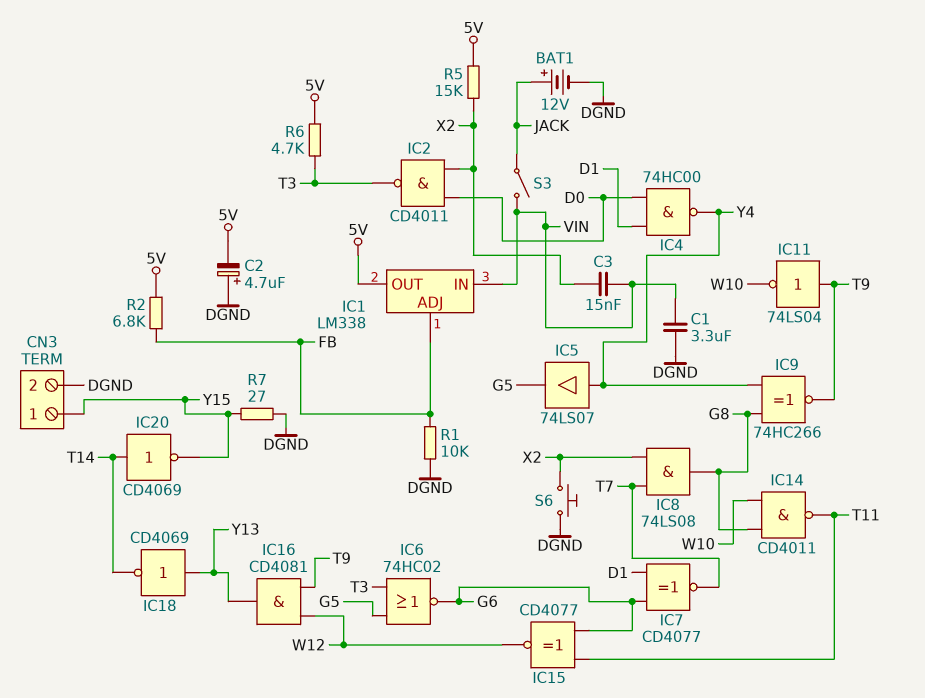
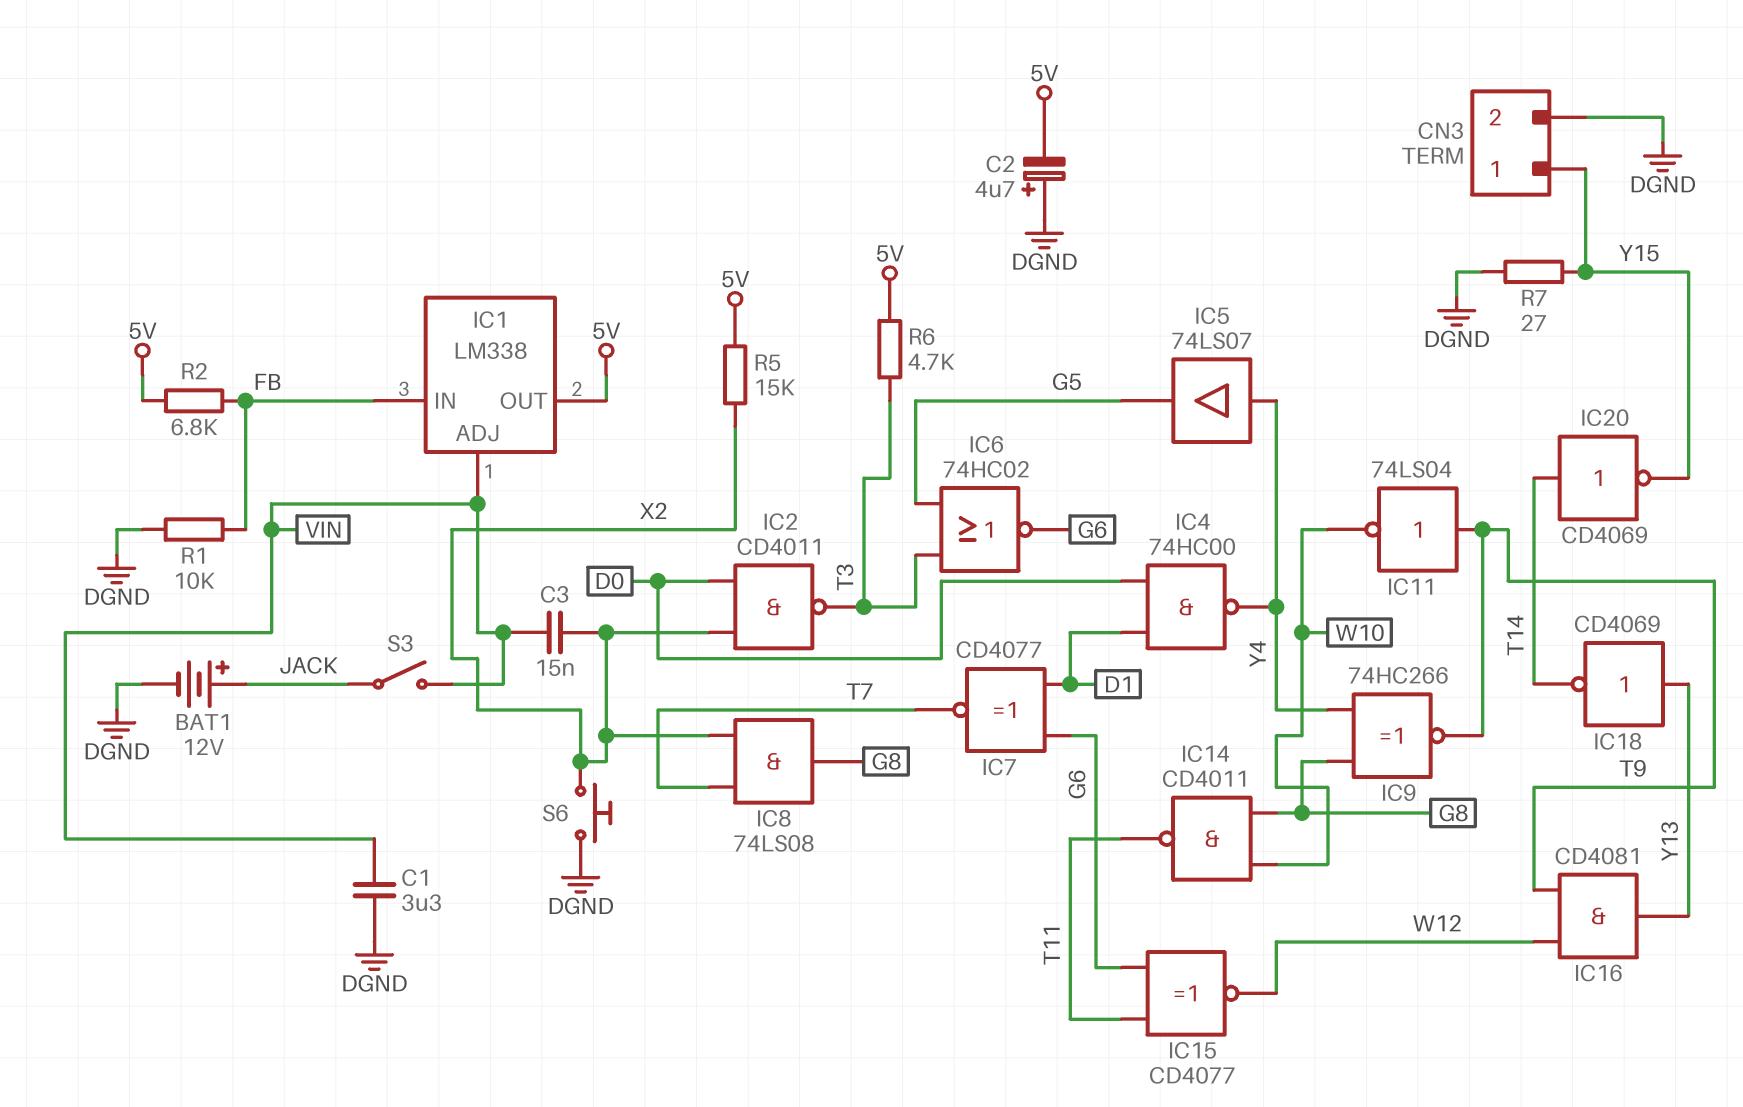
IC1 pin ADJ: FB -> VIN
IC1 pin IN: VIN -> FB

